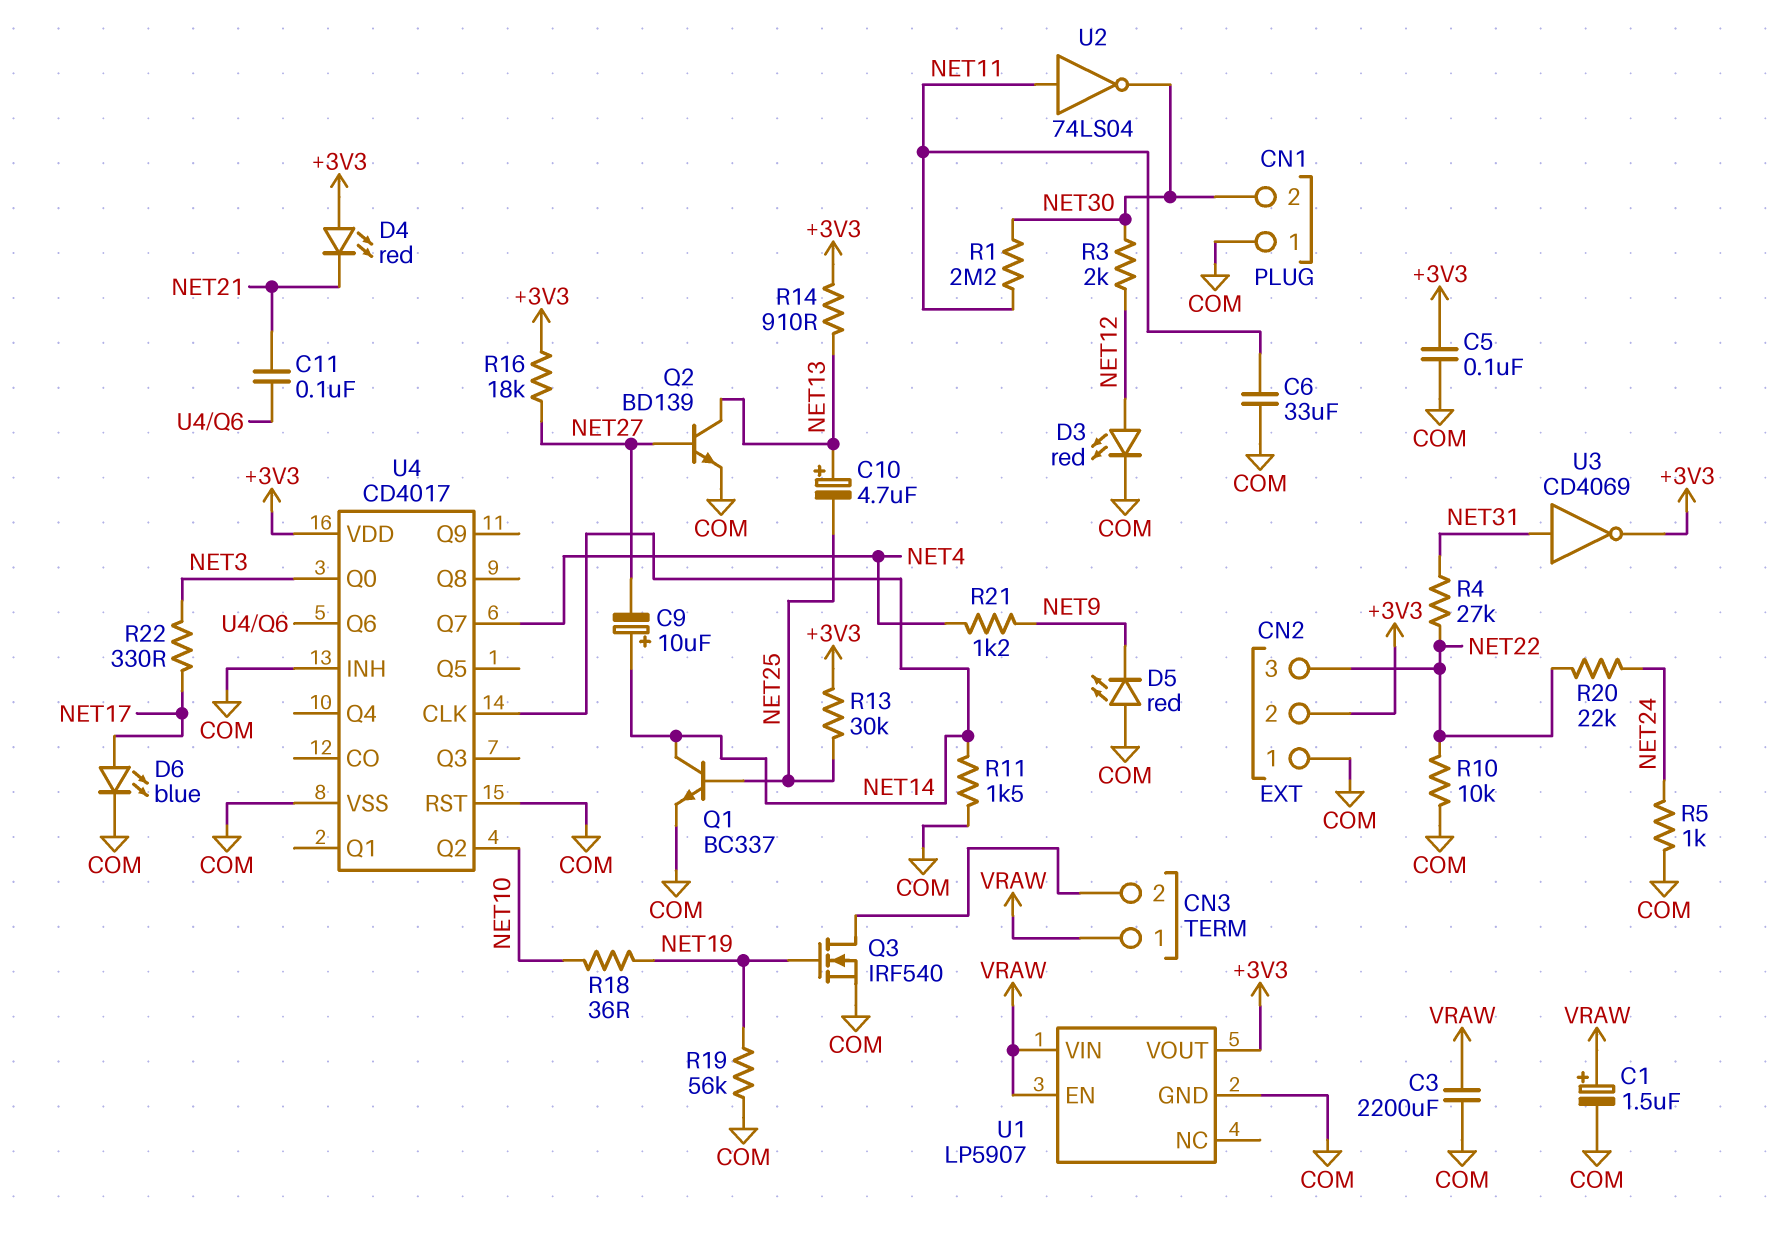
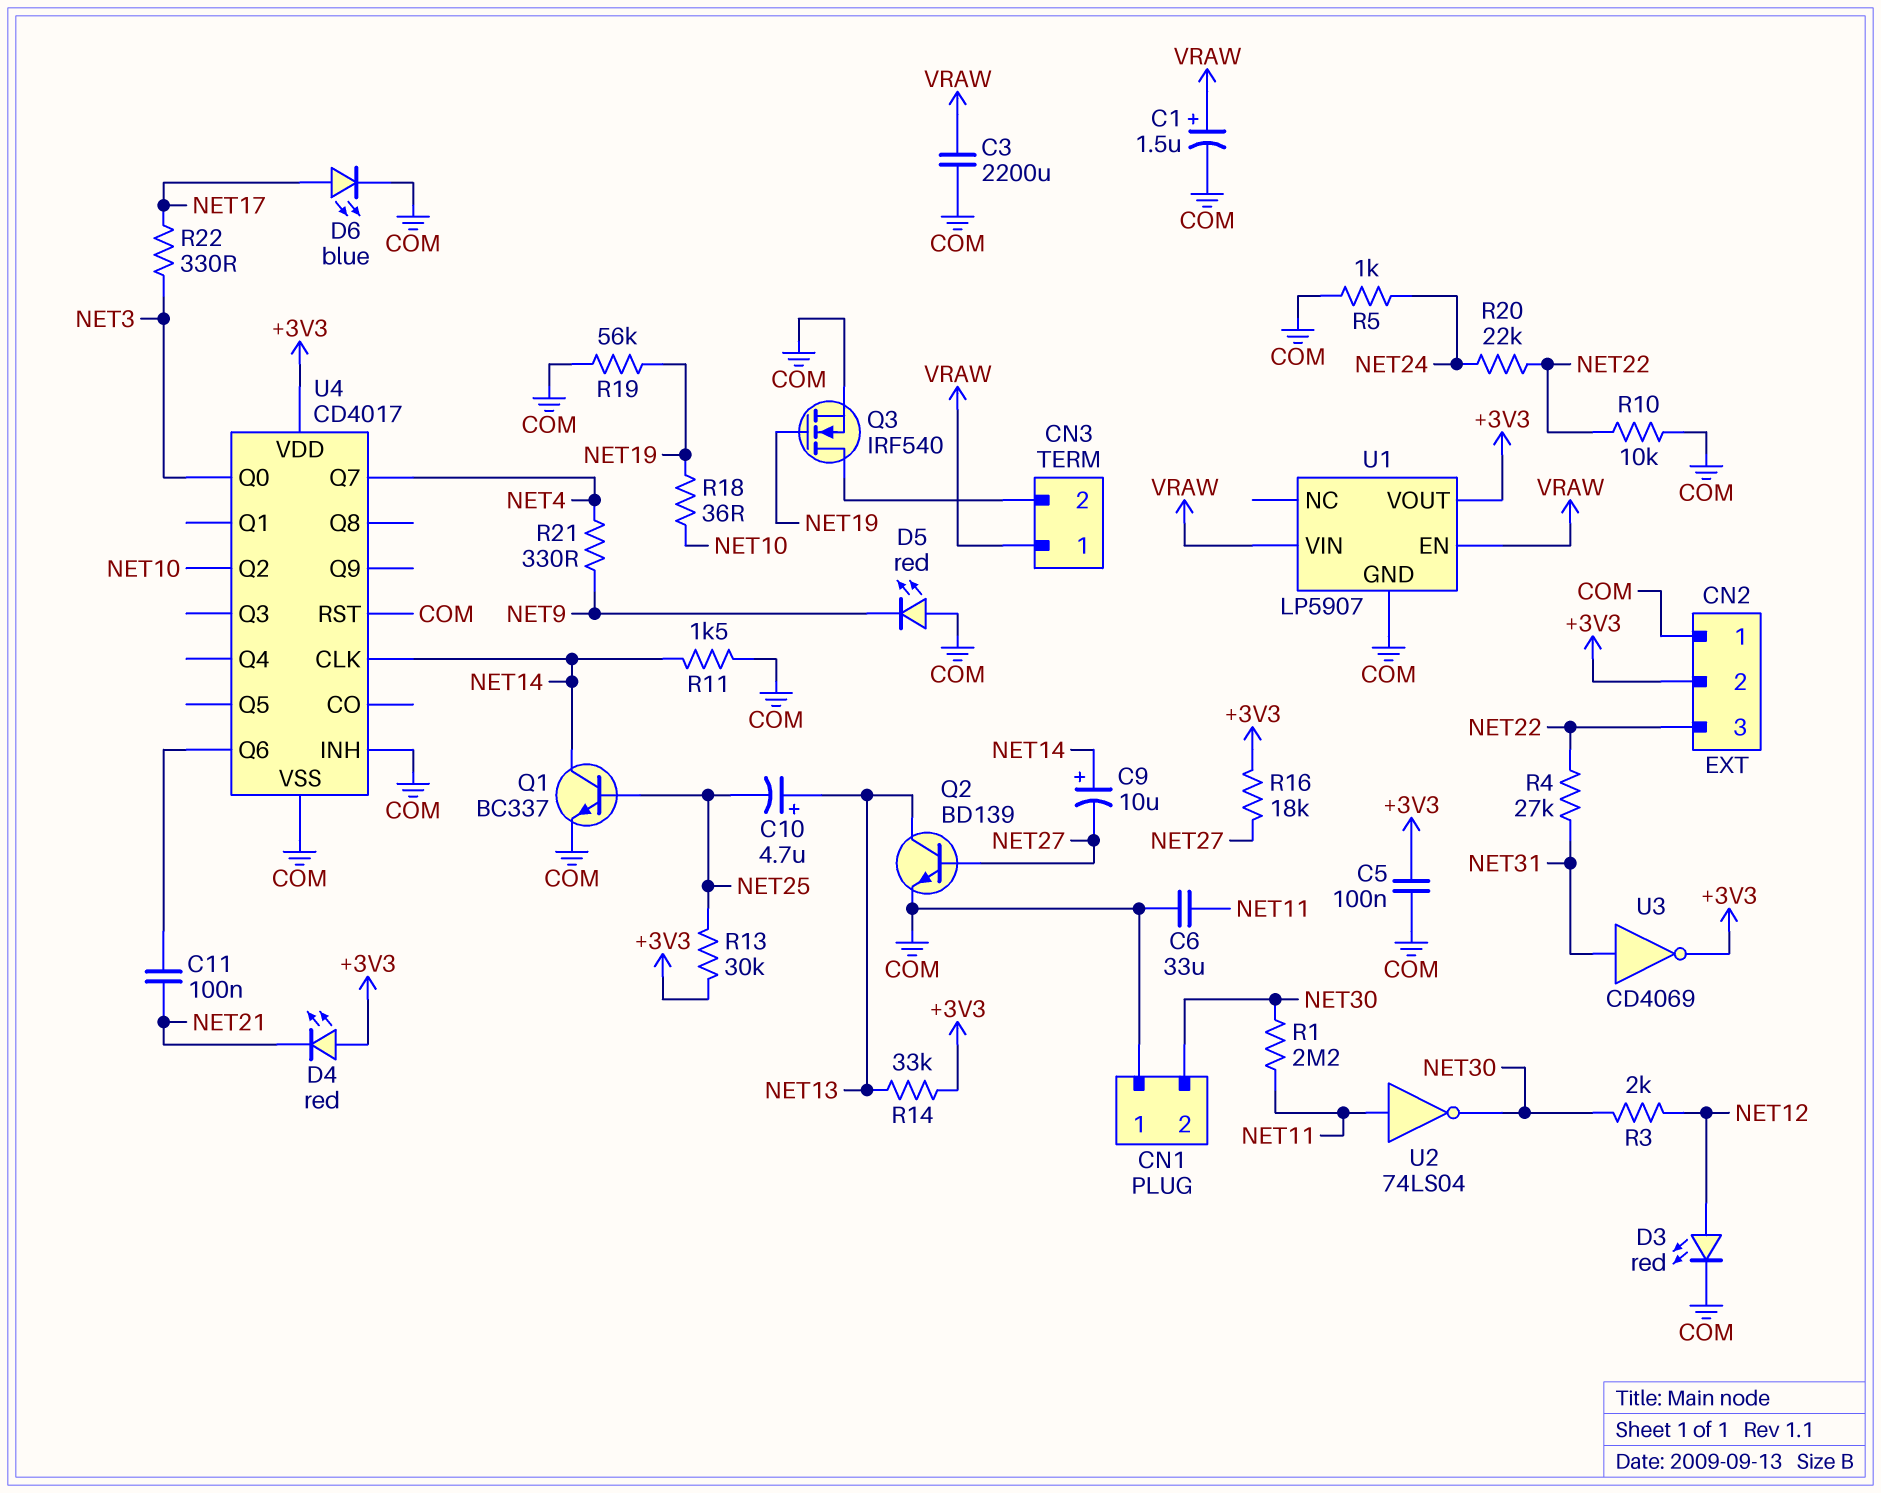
R14: 910 (+3V3, NET13) -> 33k (+3V3, NET13)
R21: 1.2k (NET4, NET9) -> 330 (NET4, NET9)

